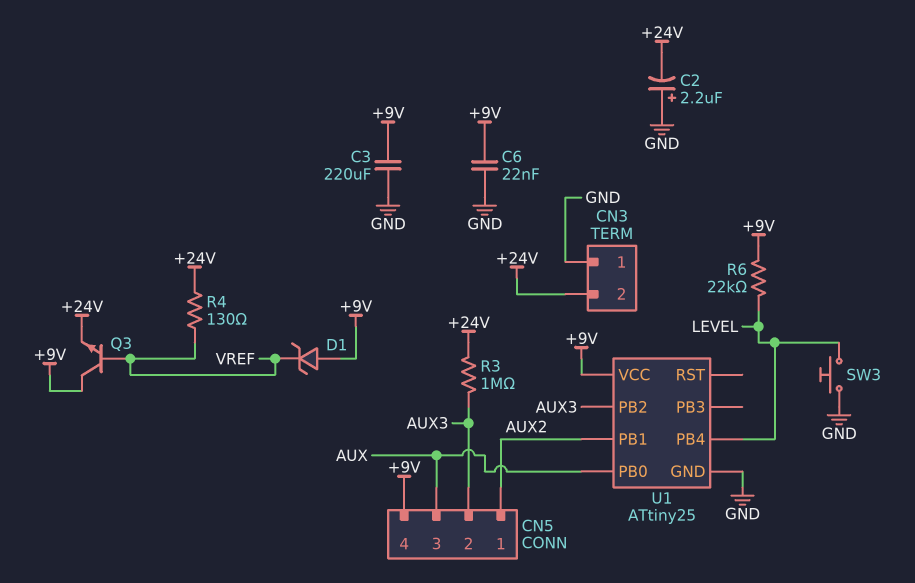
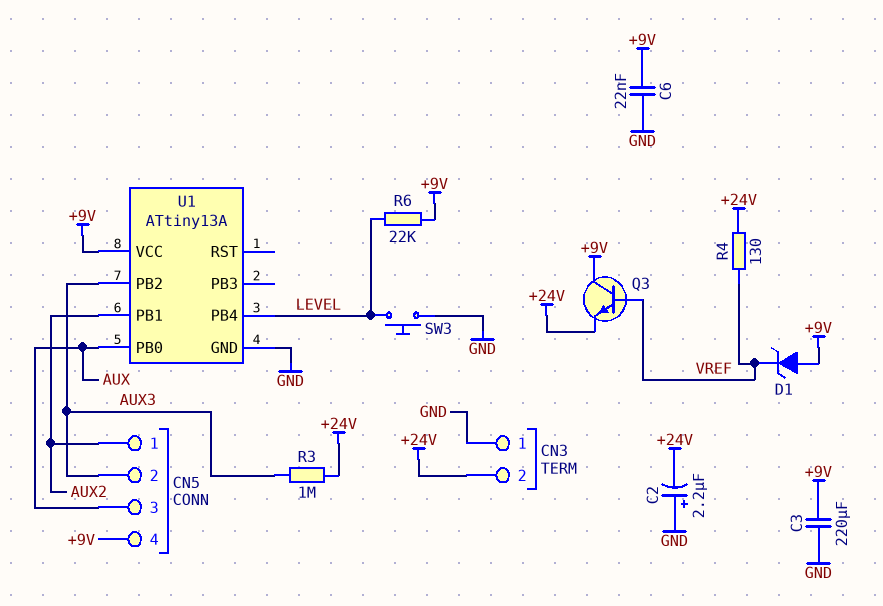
U1: ATtiny25 -> ATtiny13A

